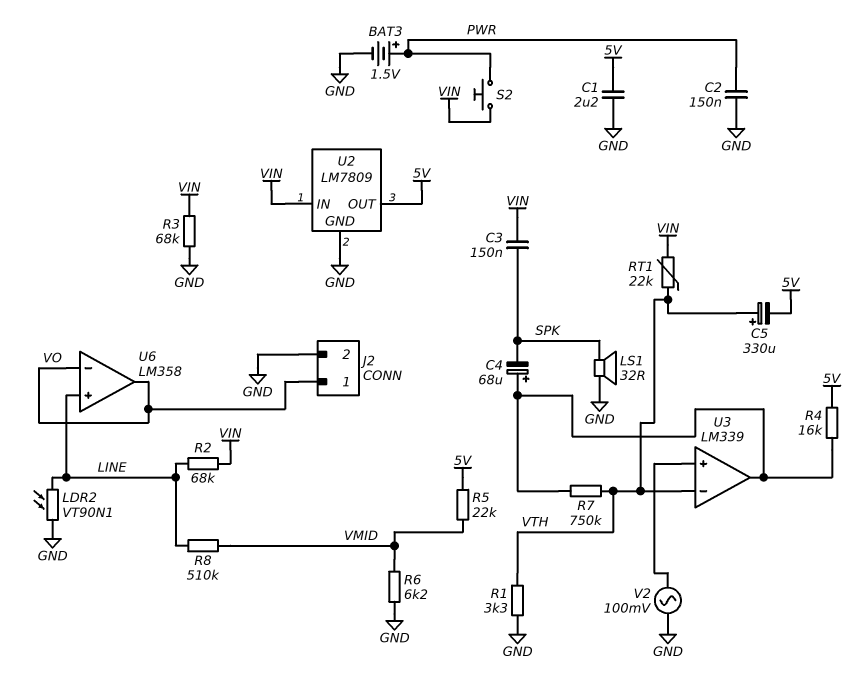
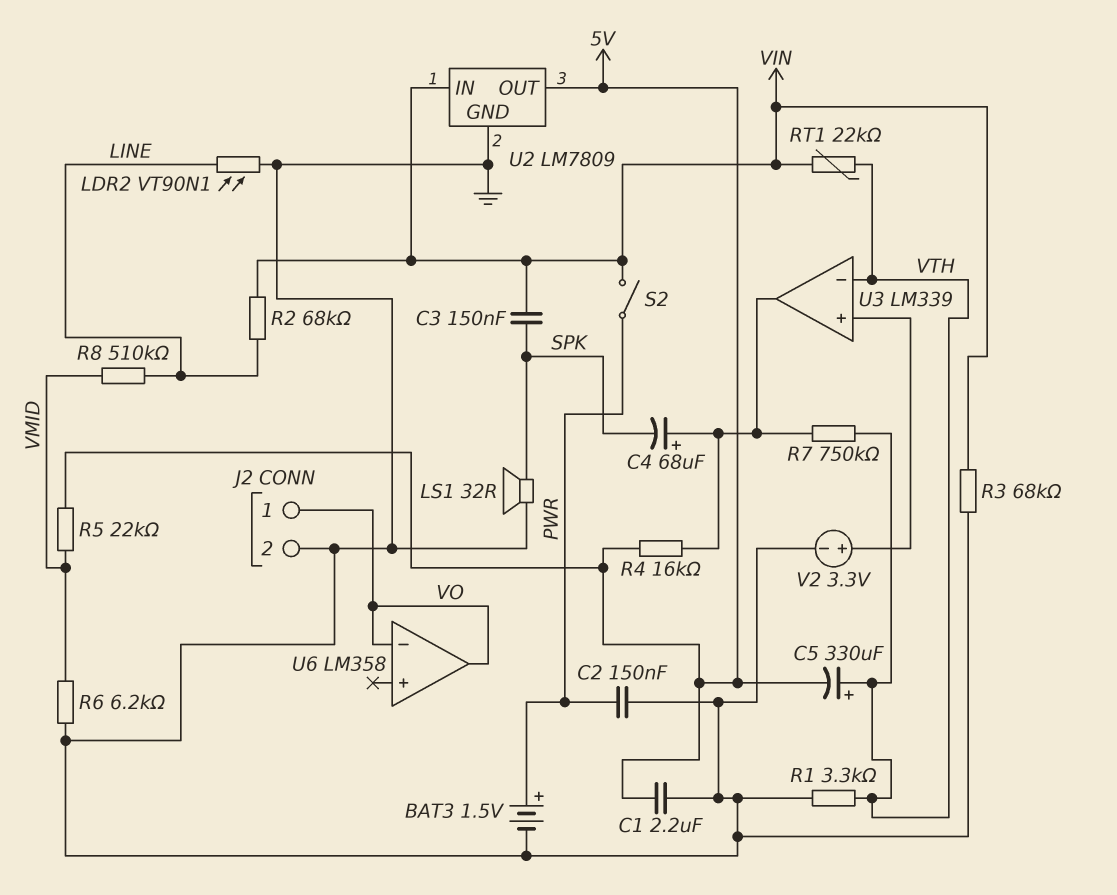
S2: button (PWR, VIN) -> switch (PWR, VIN)
U6 pin in+: LINE -> none
V2: AC 100mV (GND, U3/in+) -> 3.3V (plus U3/in+, minus GND)

